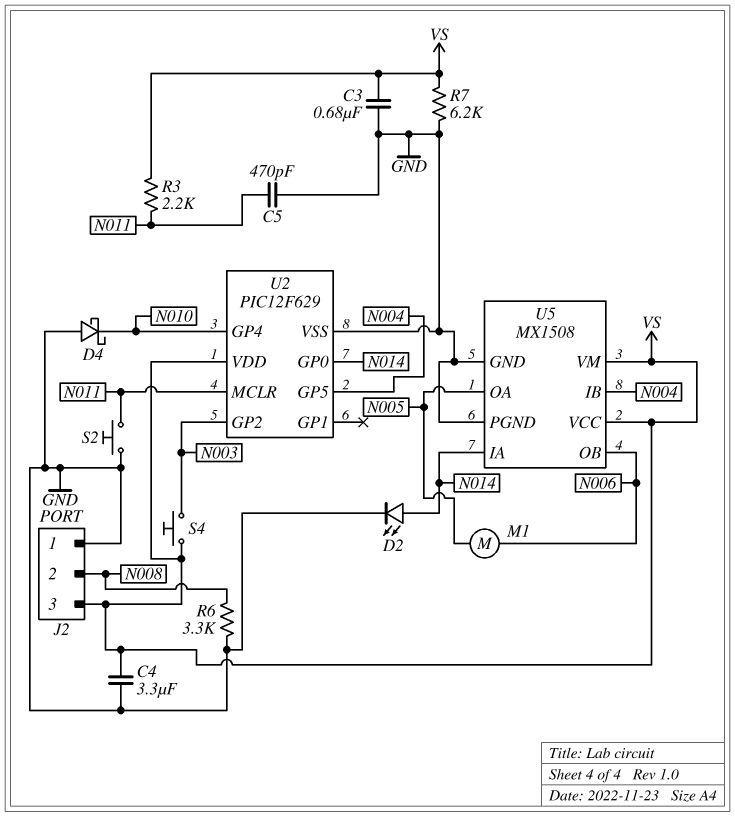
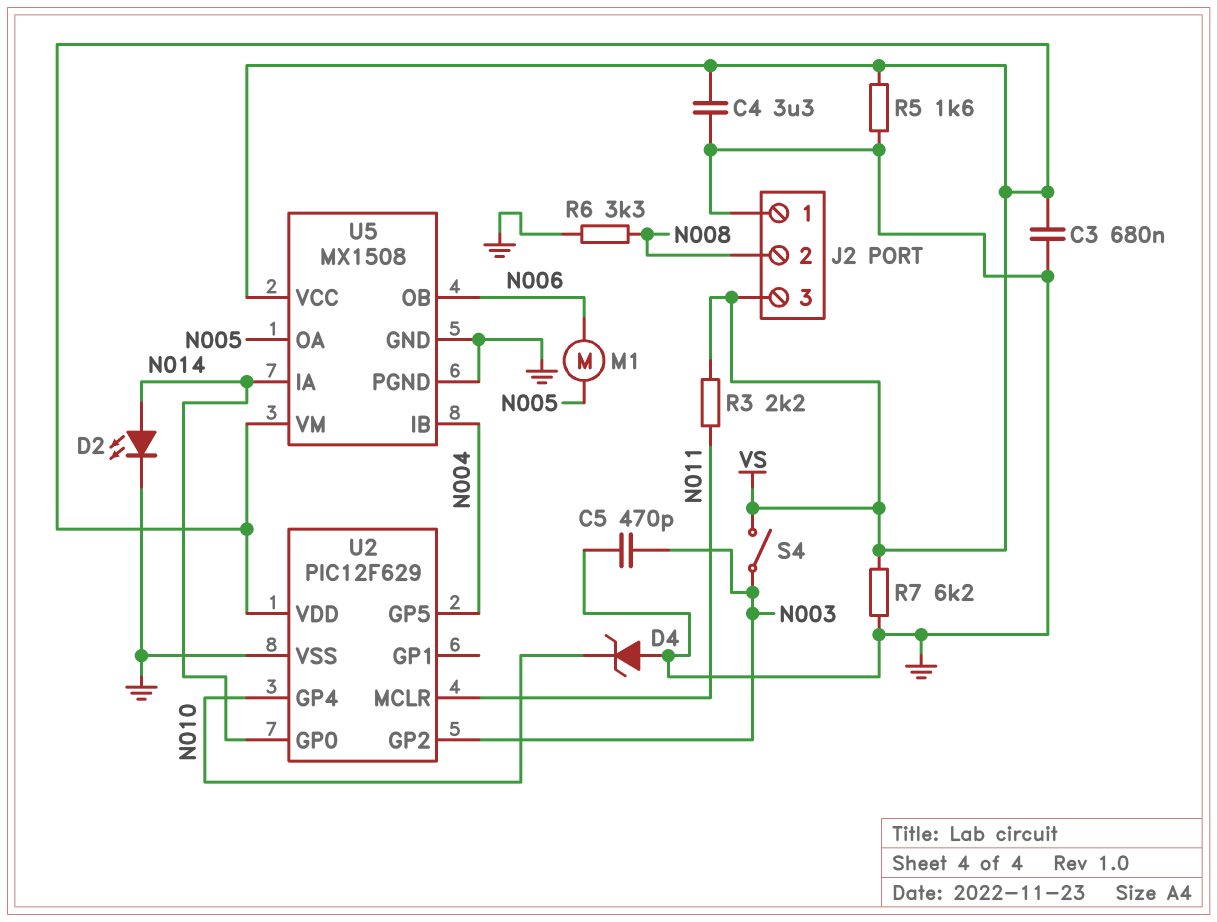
C5: 470pF (GND, N011) -> 470pF (GND, N003)
D4: schottky (A GND, K N010) -> zener (A GND, K N010)
R5: none -> 1.6k (GND, VS)
S2: button (GND, N011) -> none
S4: button (N003, VS) -> switch (N003, VS)

